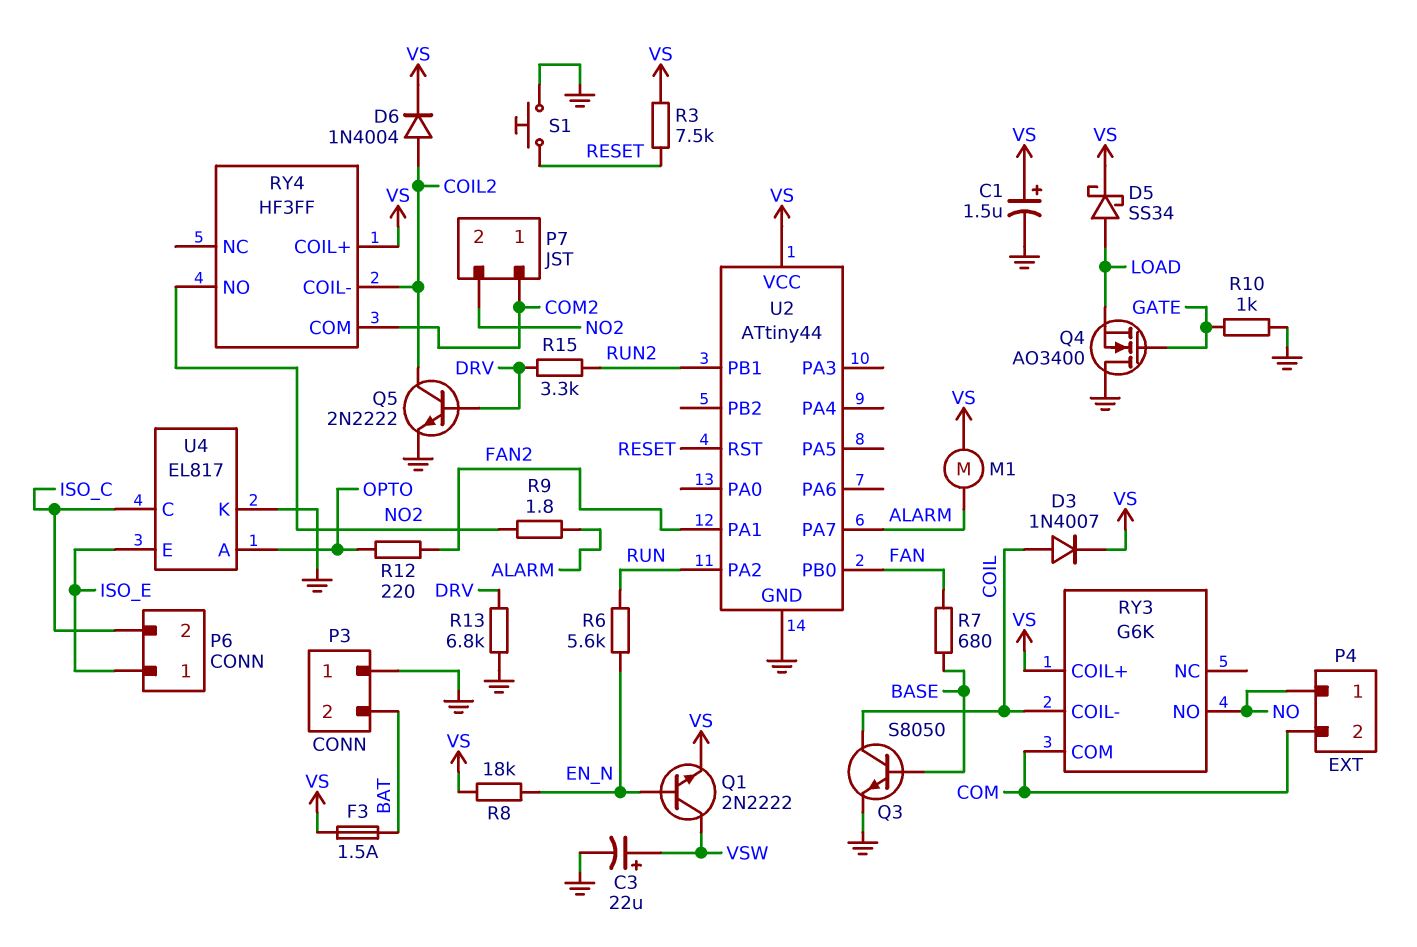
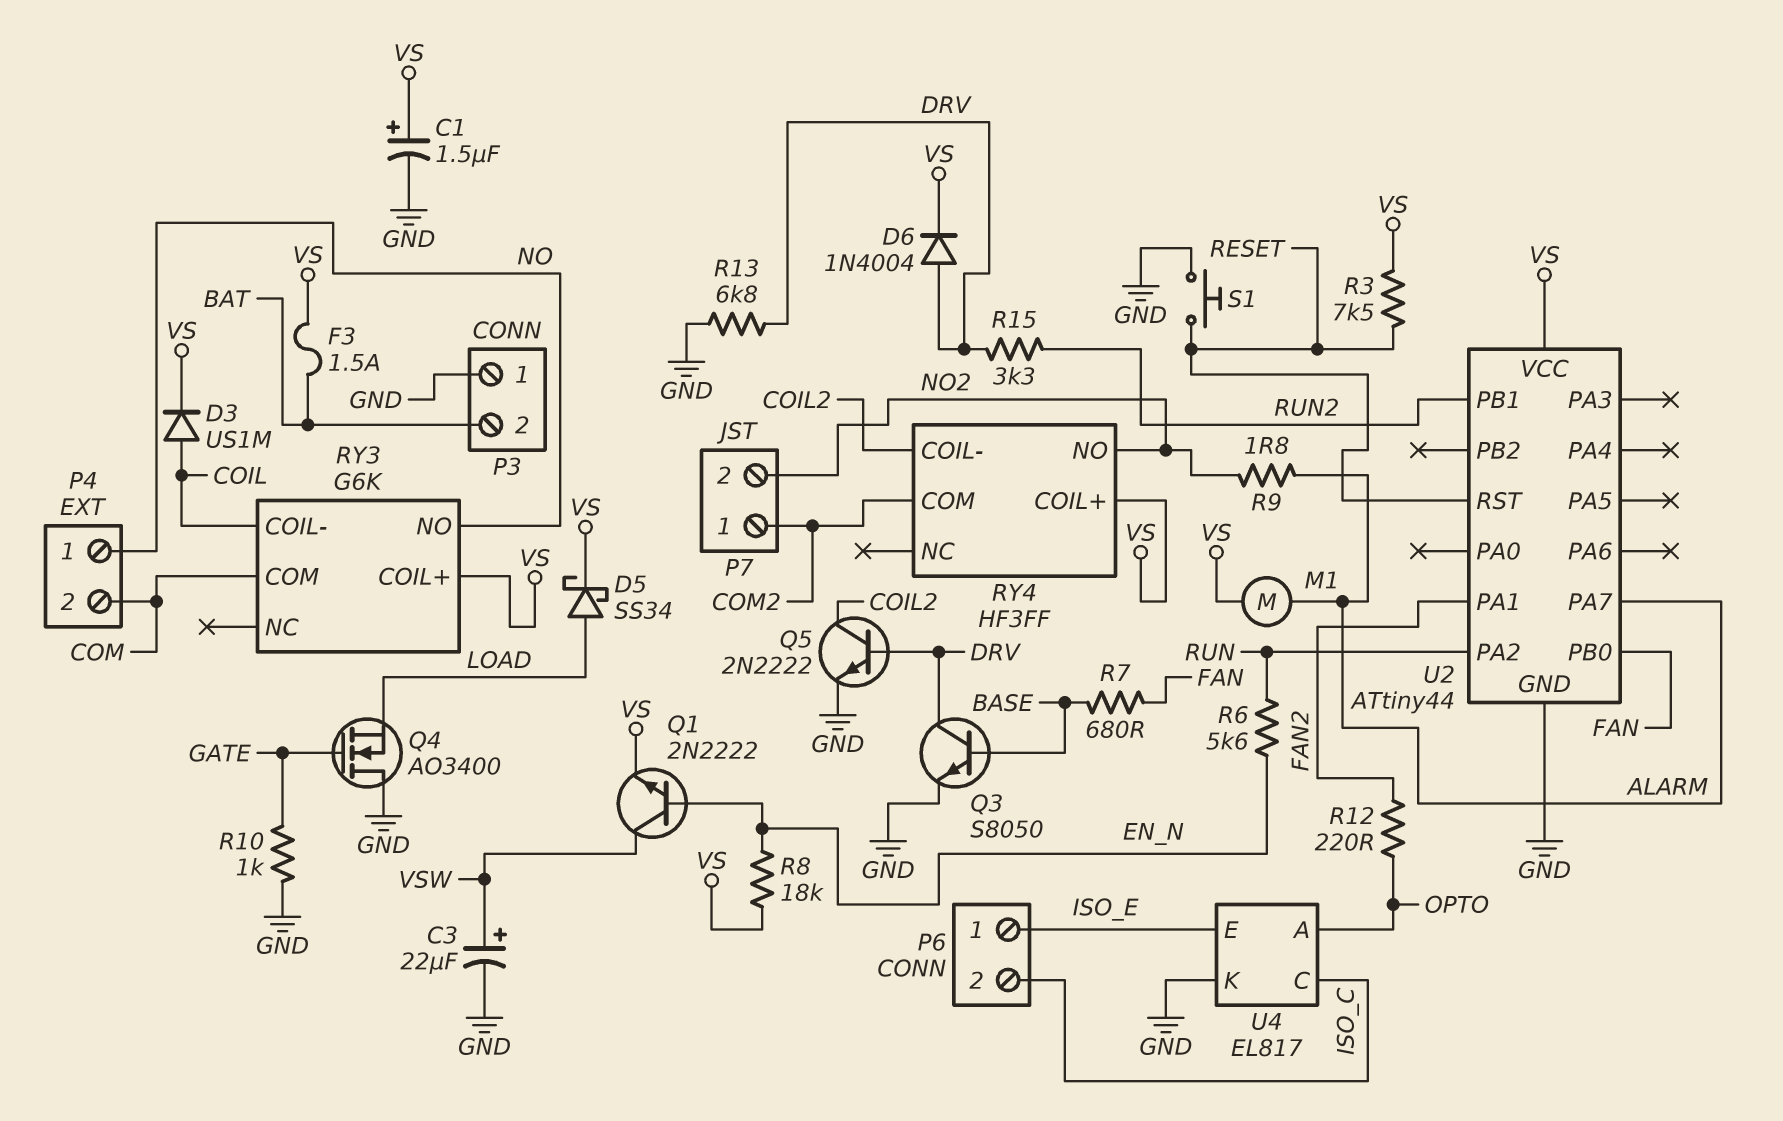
D3: diode 1N4007 (A COIL, K VS) -> diode US1M (A COIL, K VS)
D6: diode 1N4004 (A COIL2, K VS) -> diode 1N4004 (A DRV, K VS)
Q3: NPN S8050 (B BASE, C COIL, E GND) -> NPN S8050 (B BASE, C DRV, E GND)

